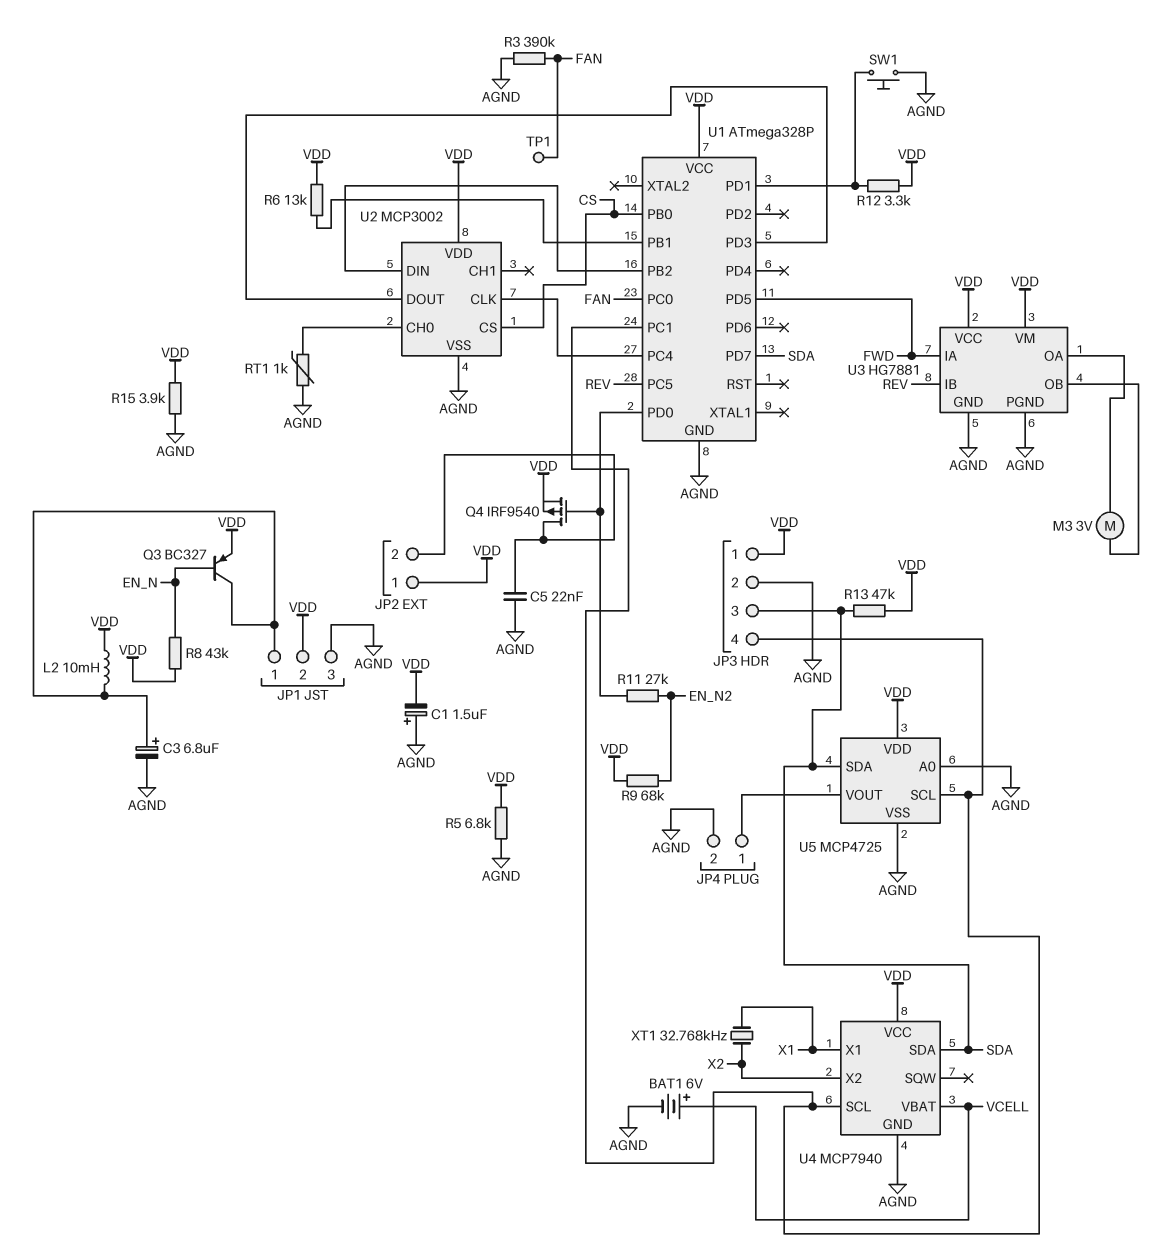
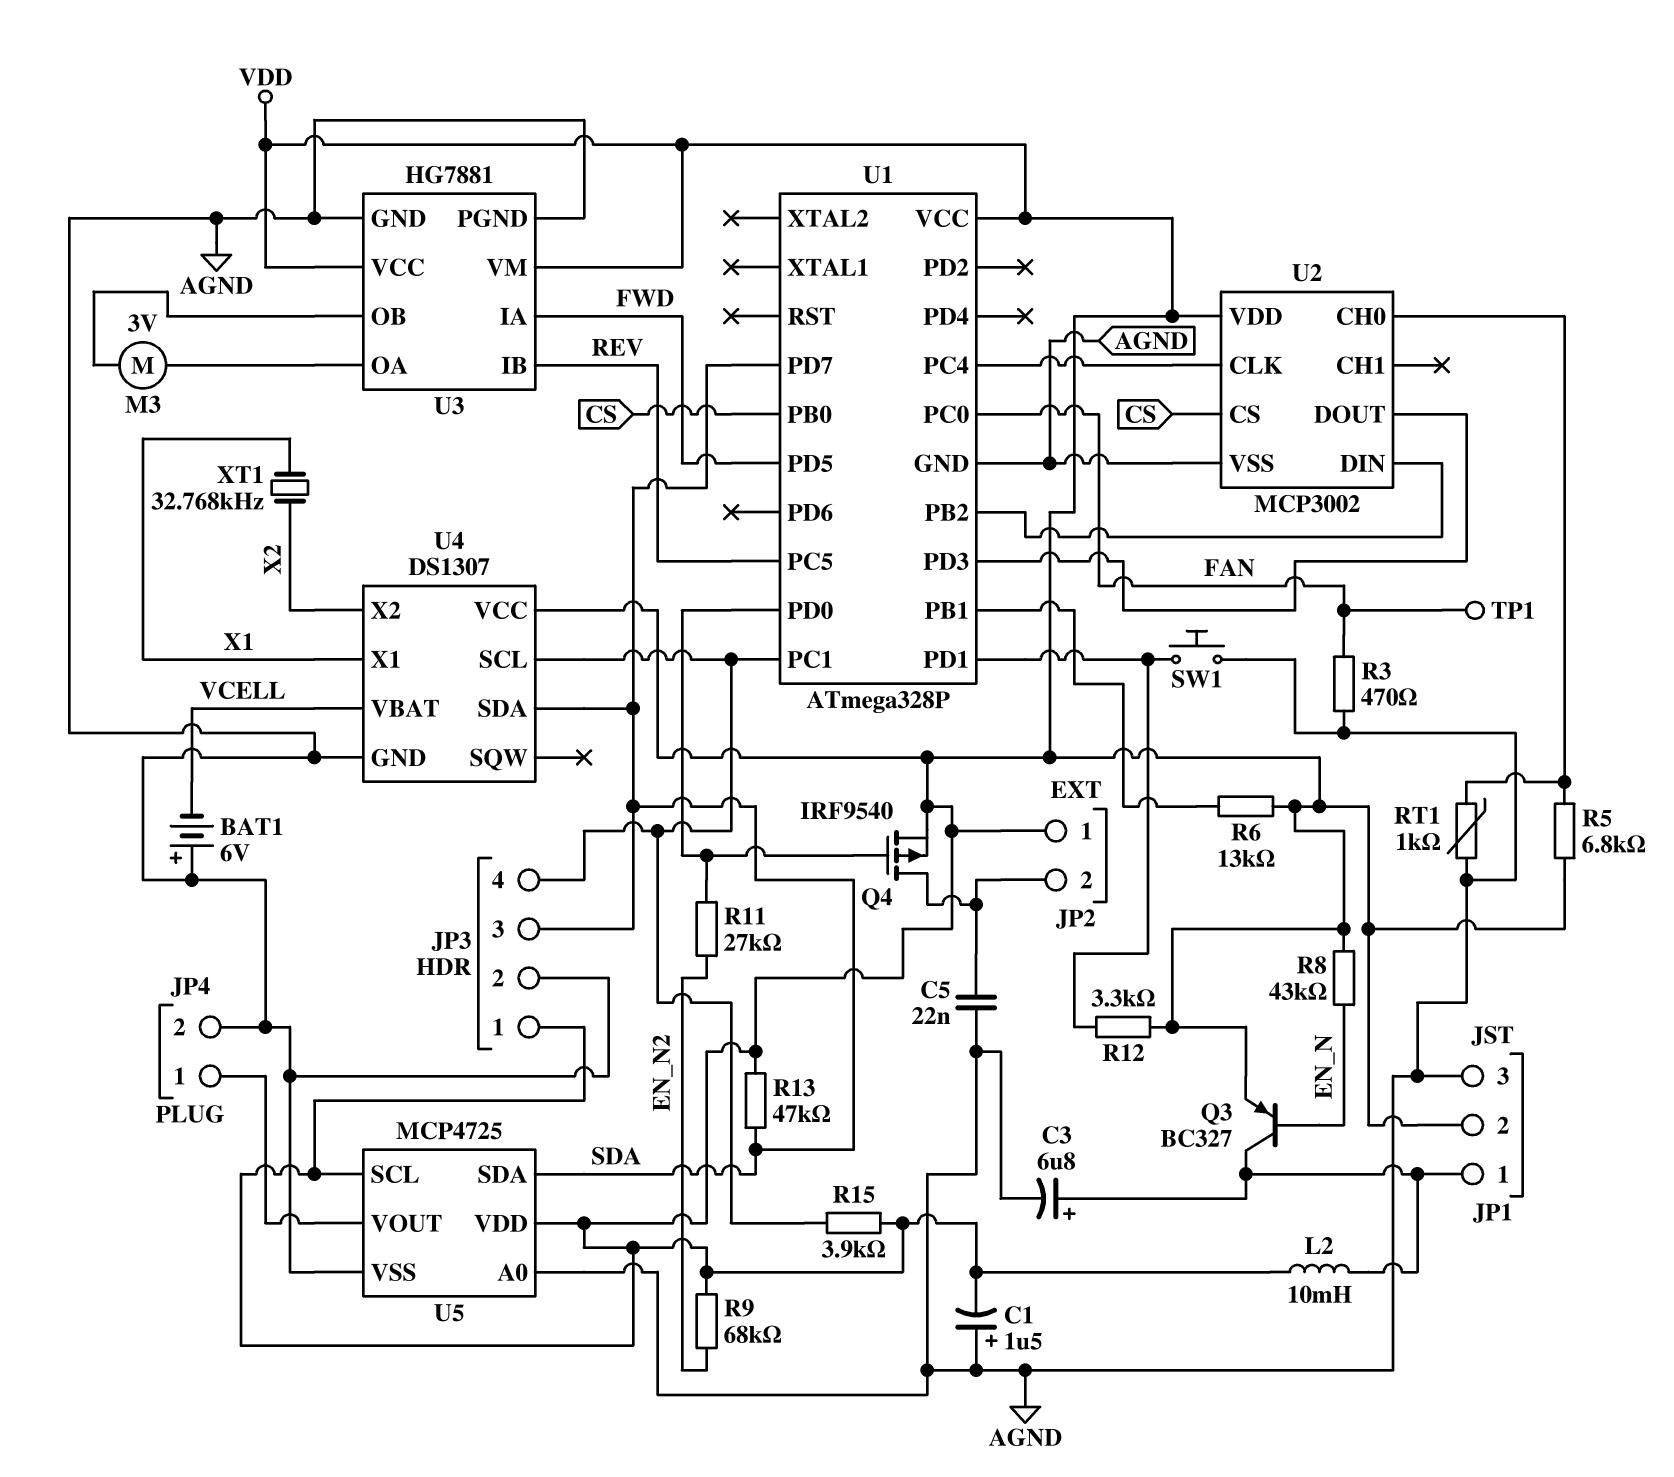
BAT1: 6V (plus VCELL, minus AGND) -> 6V (plus AGND, minus VCELL)
R3: 390k (AGND, FAN) -> 470 (AGND, FAN)
R5: 6.8k (AGND, VDD) -> 6.8k (U2/CH0, VDD)
R15: 3.9k (AGND, VDD) -> 3.9k (JP3/4, VDD)
U4: MCP7940 -> DS1307
U5 pin SCL: JP3/4 -> VDD

